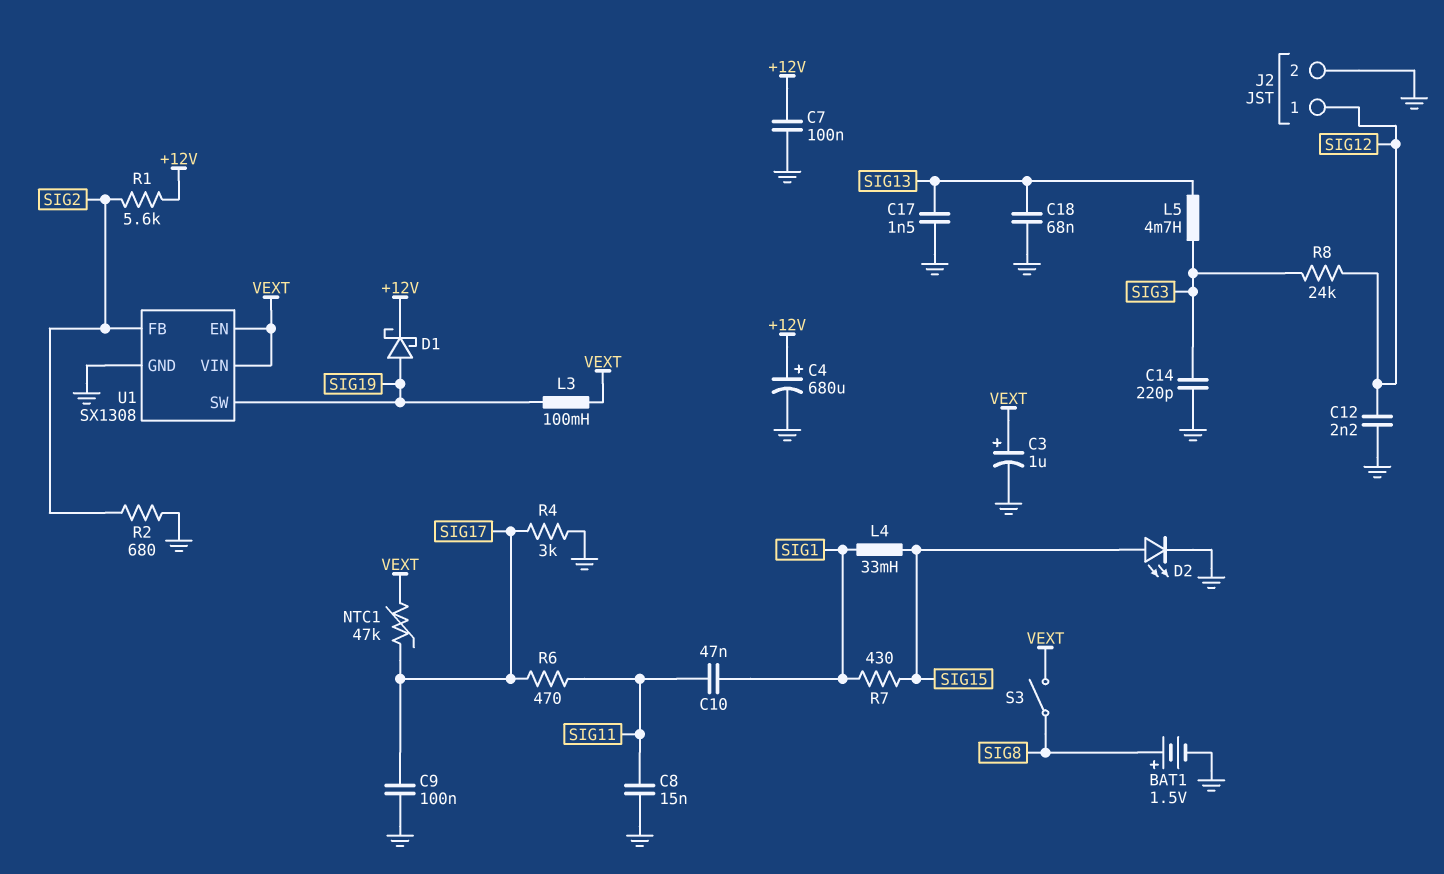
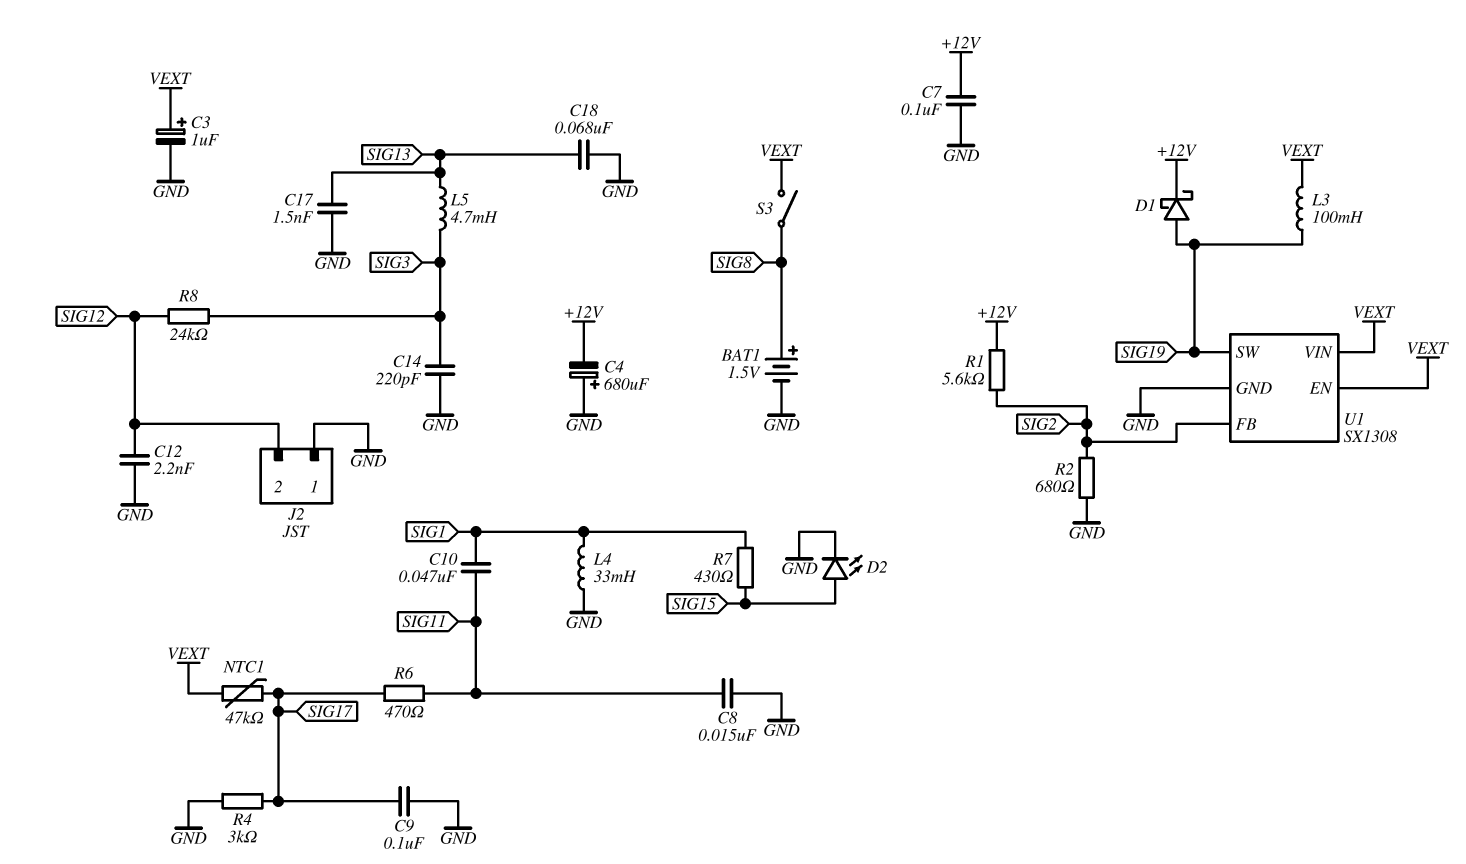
C4: 680uF (plus +12V, minus GND) -> 680uF (plus GND, minus +12V)
J2 pin 1: SIG12 -> GND
J2 pin 2: GND -> SIG12
L4: 33mH (SIG1, SIG15) -> 33mH (GND, SIG1)

